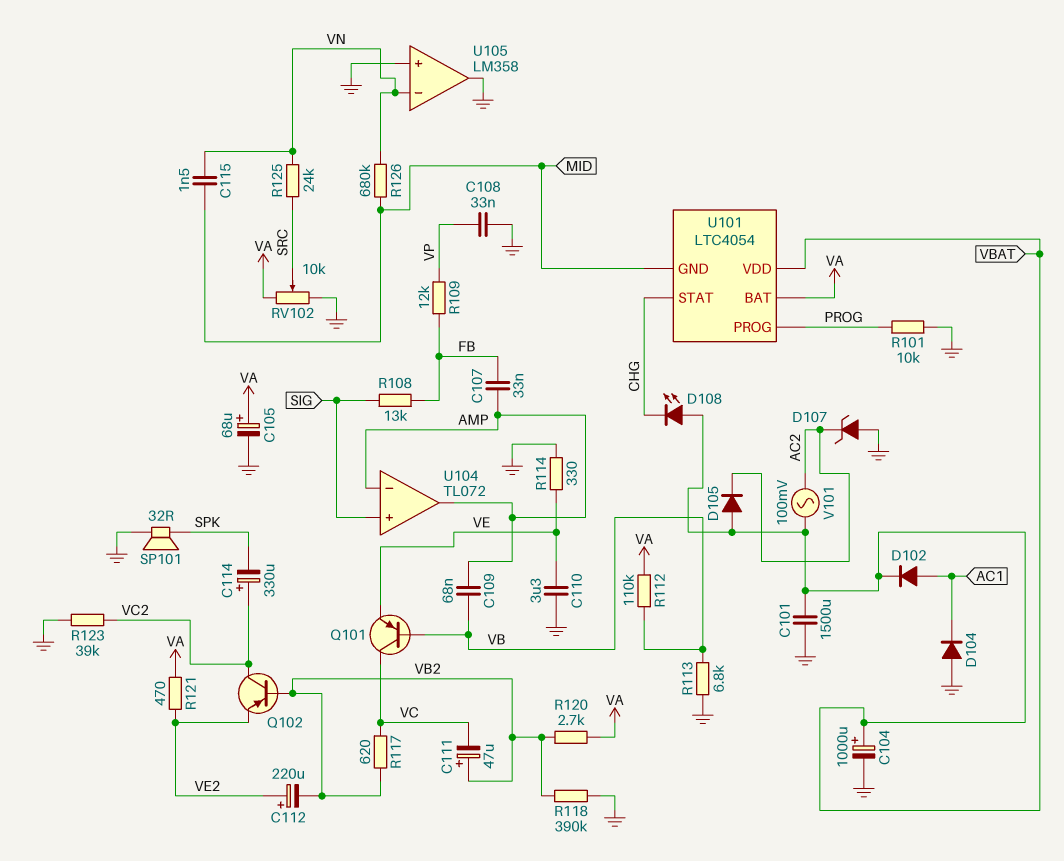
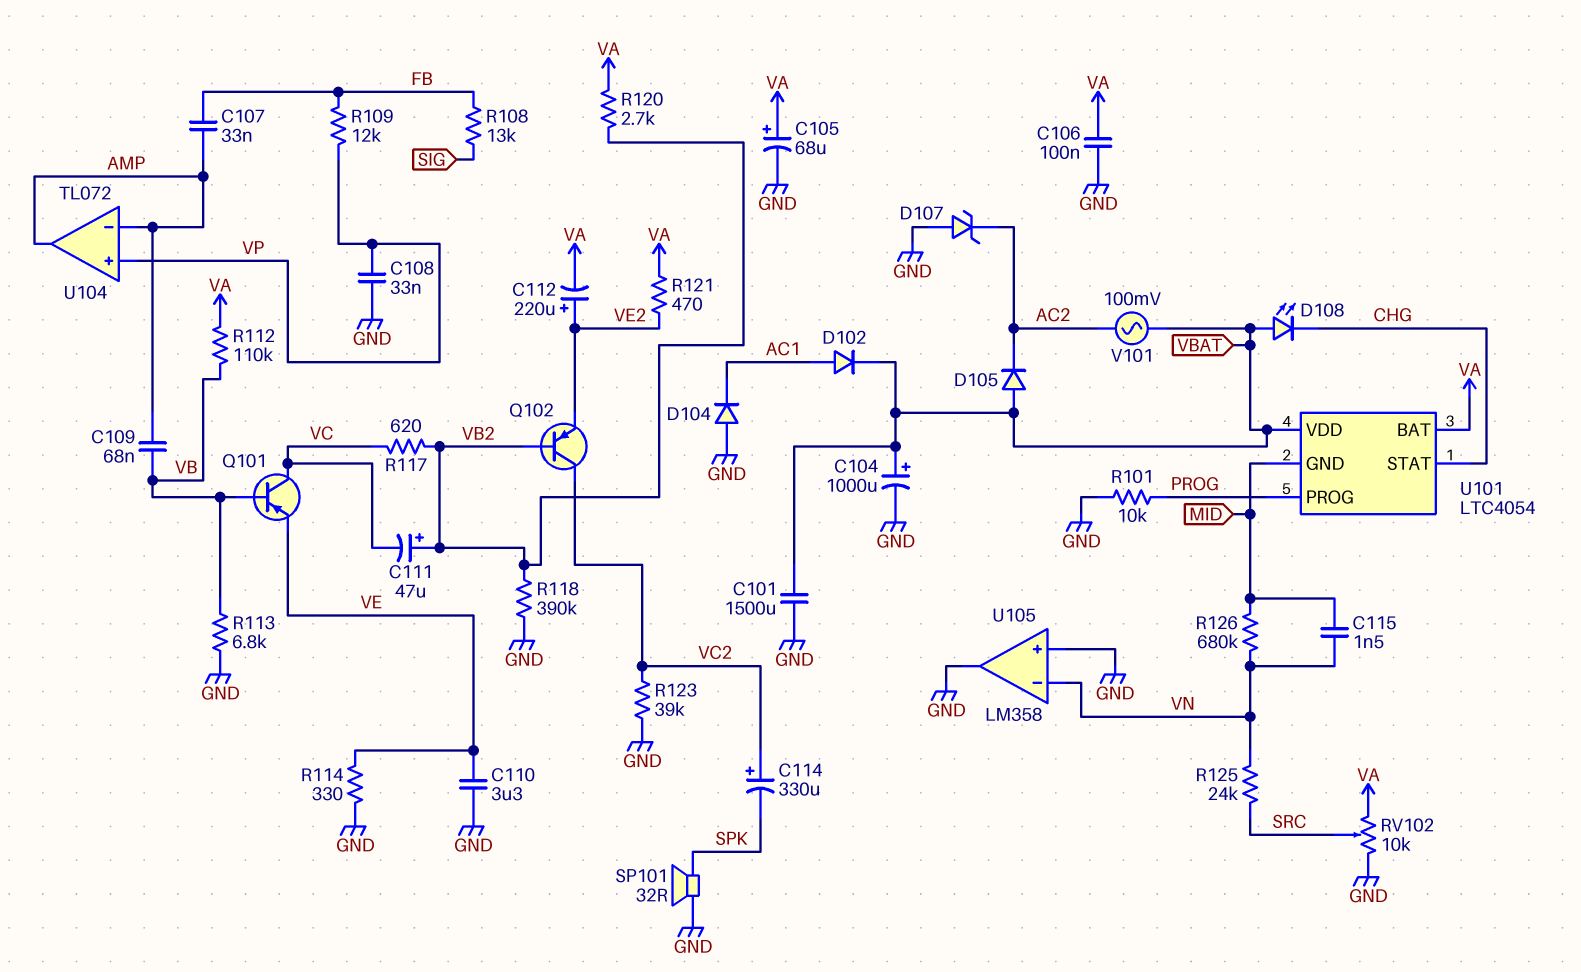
C106: none -> 100nF (GND, VA)
C112: 220uF (plus VE2, minus VB2) -> 220uF (plus VE2, minus VA)
U104 pin in+: SIG -> VP

